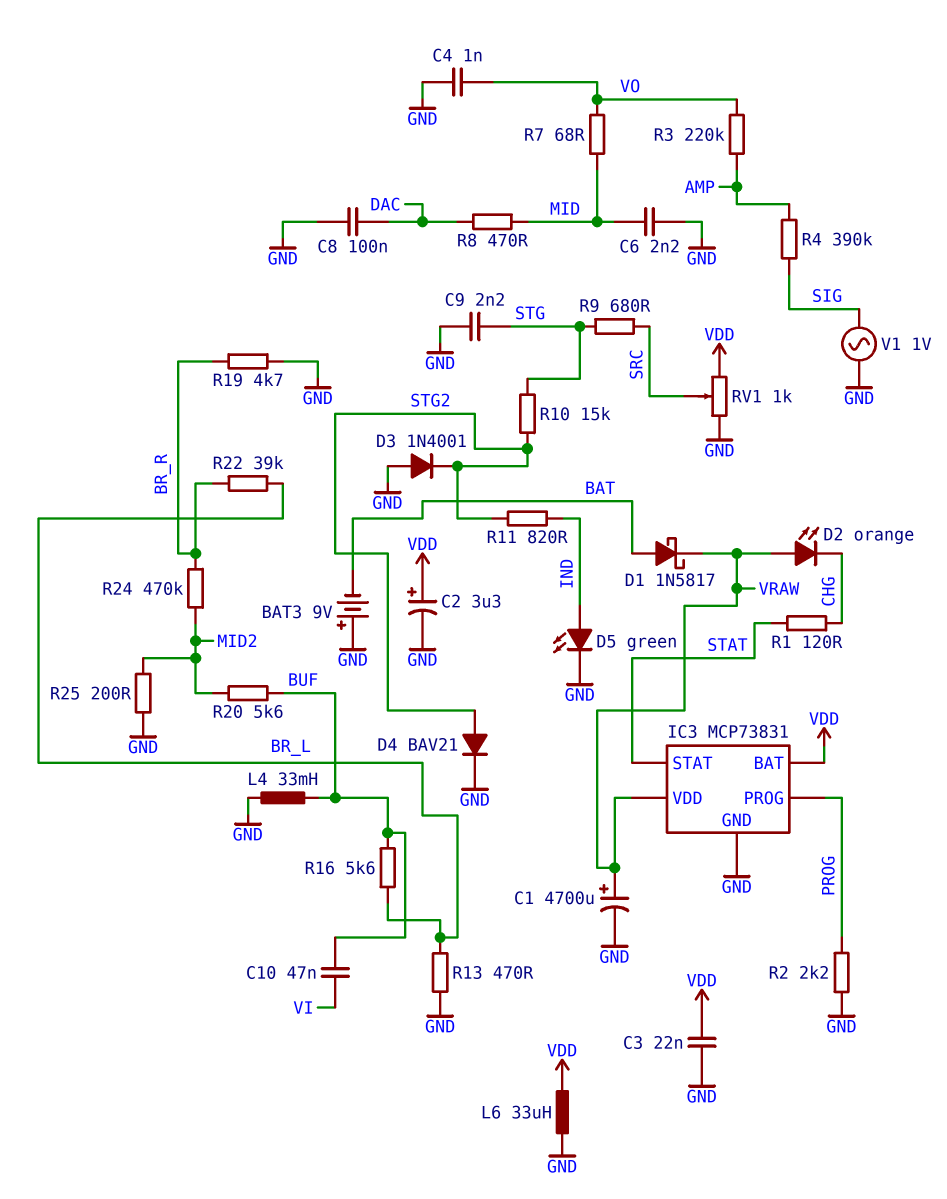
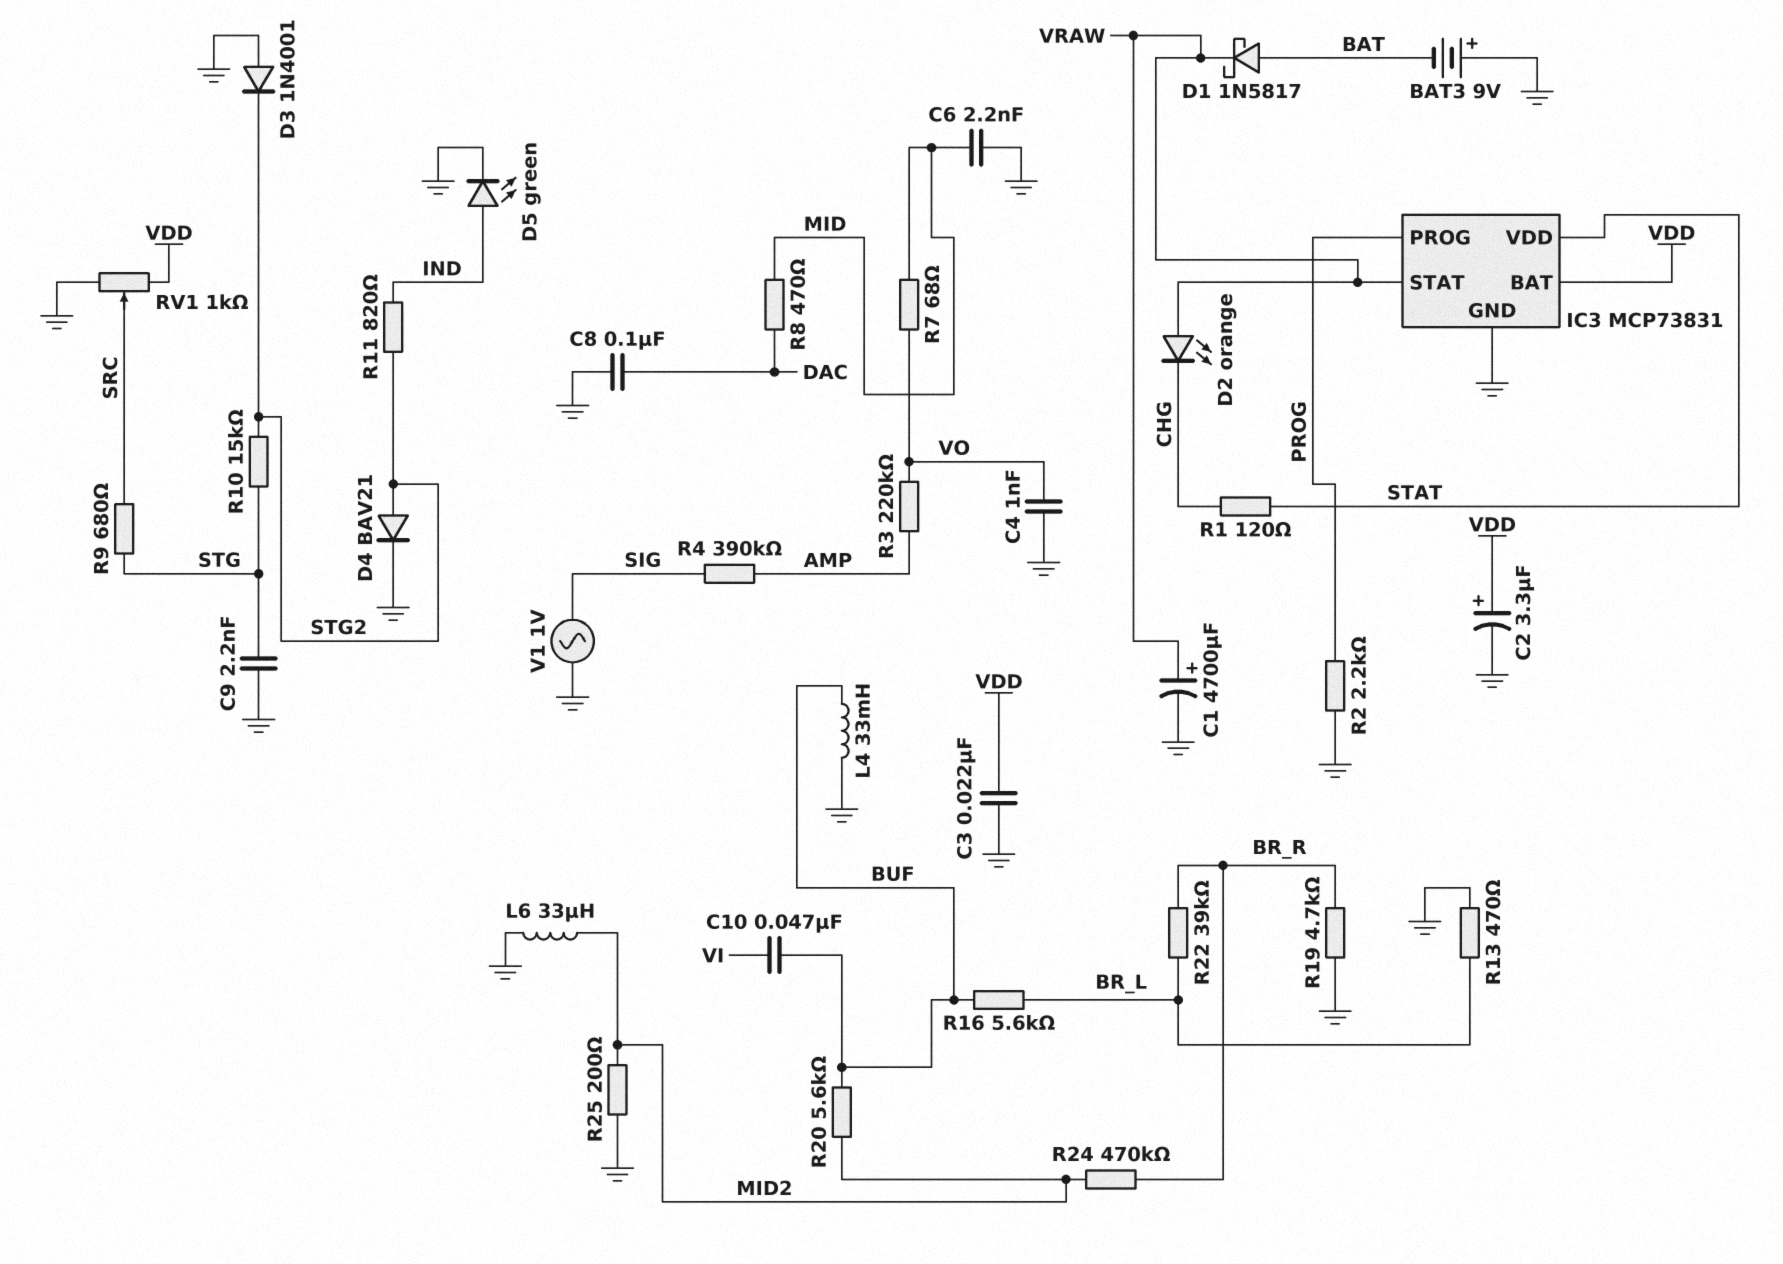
IC3 pin STAT: STAT -> VRAW
IC3 pin VDD: VRAW -> STAT
L6: 33uH (GND, VDD) -> 33uH (GND, MID2)

